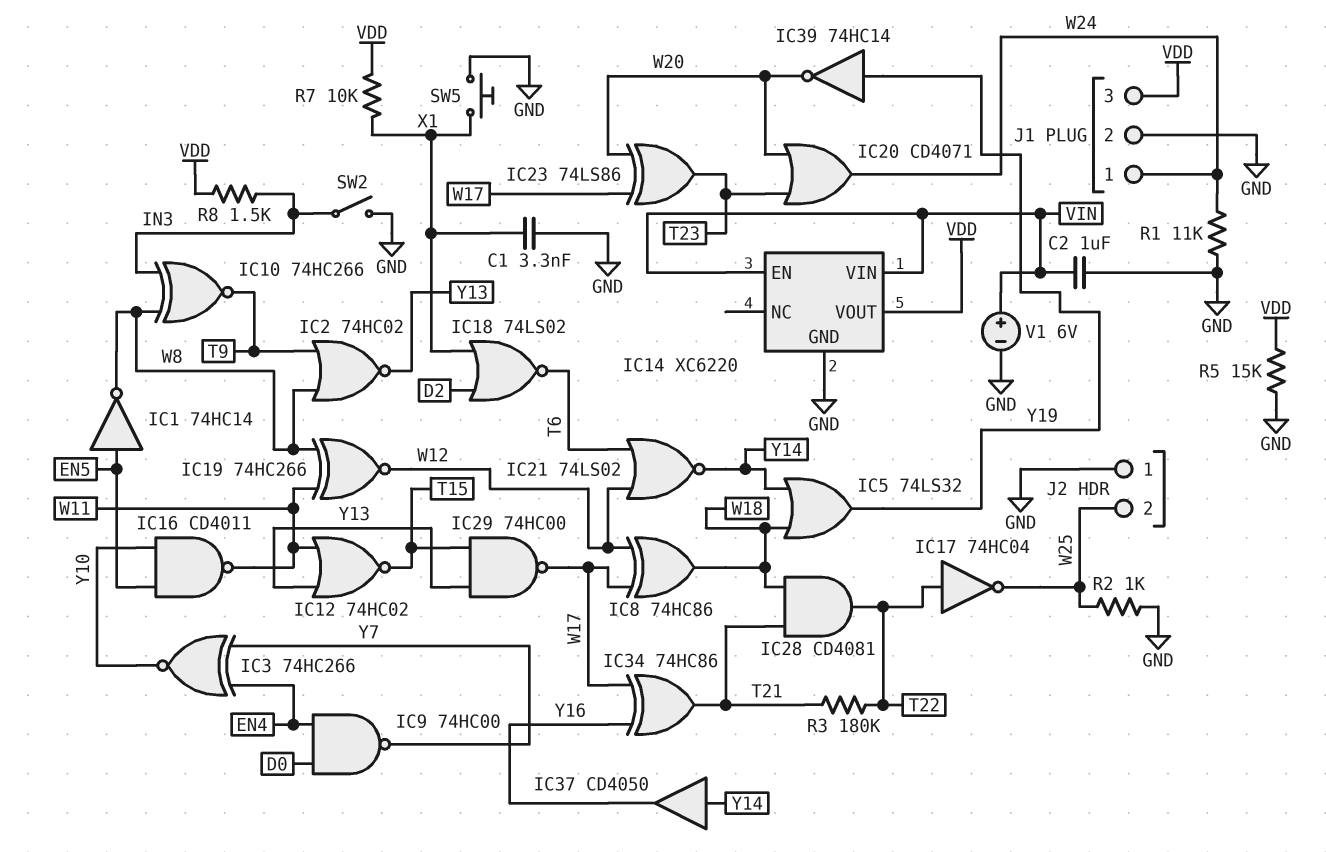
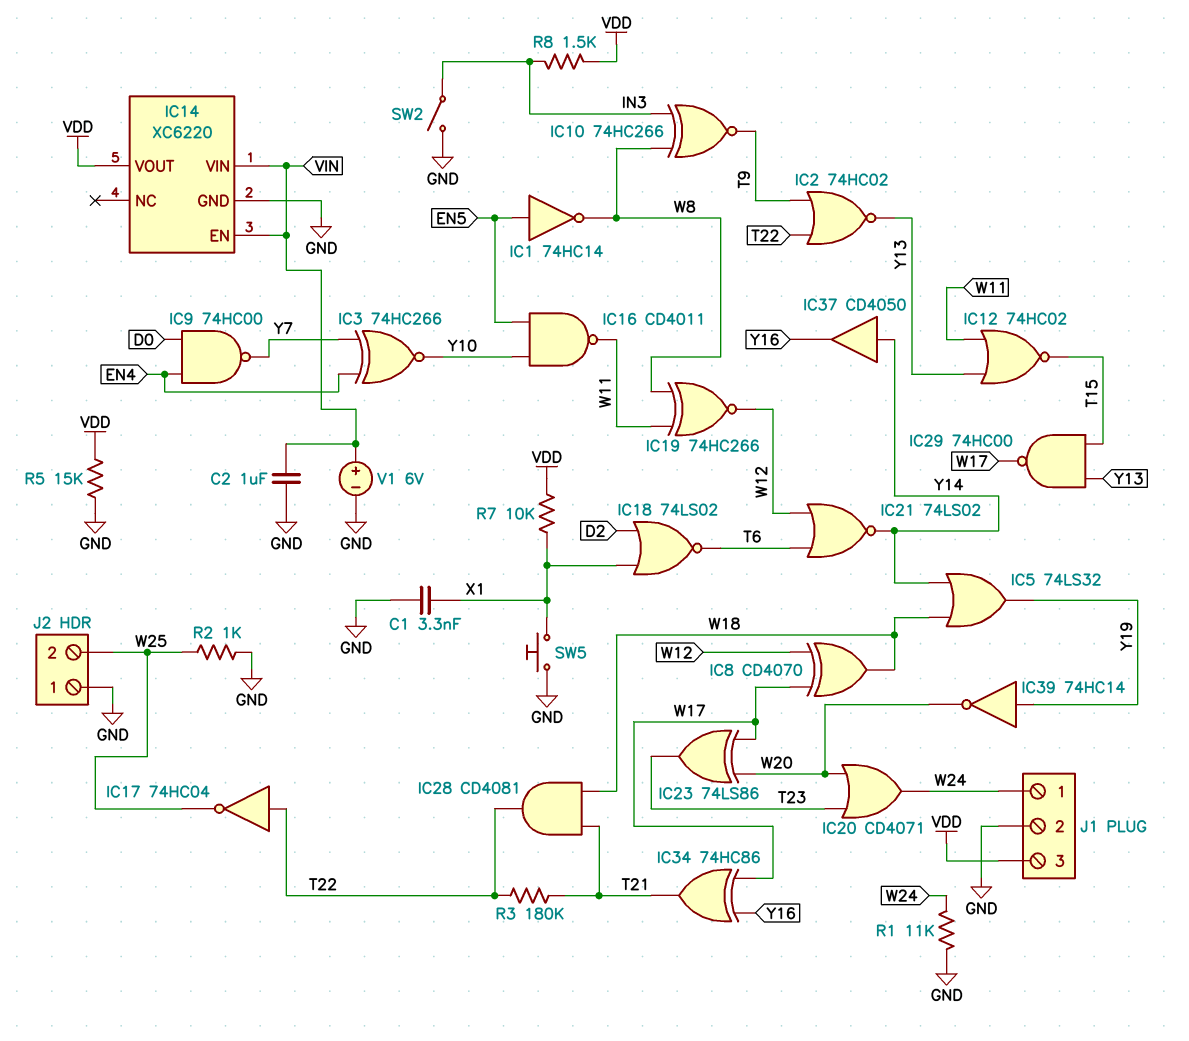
IC2: NOR 74HC02 (in T9, in W8, out Y13) -> NOR 74HC02 (in T9, in T22, out Y13)
IC8: XOR 74HC86 (in W12, in W17, out W18) -> XOR CD4070 (in W12, in W17, out W18)

